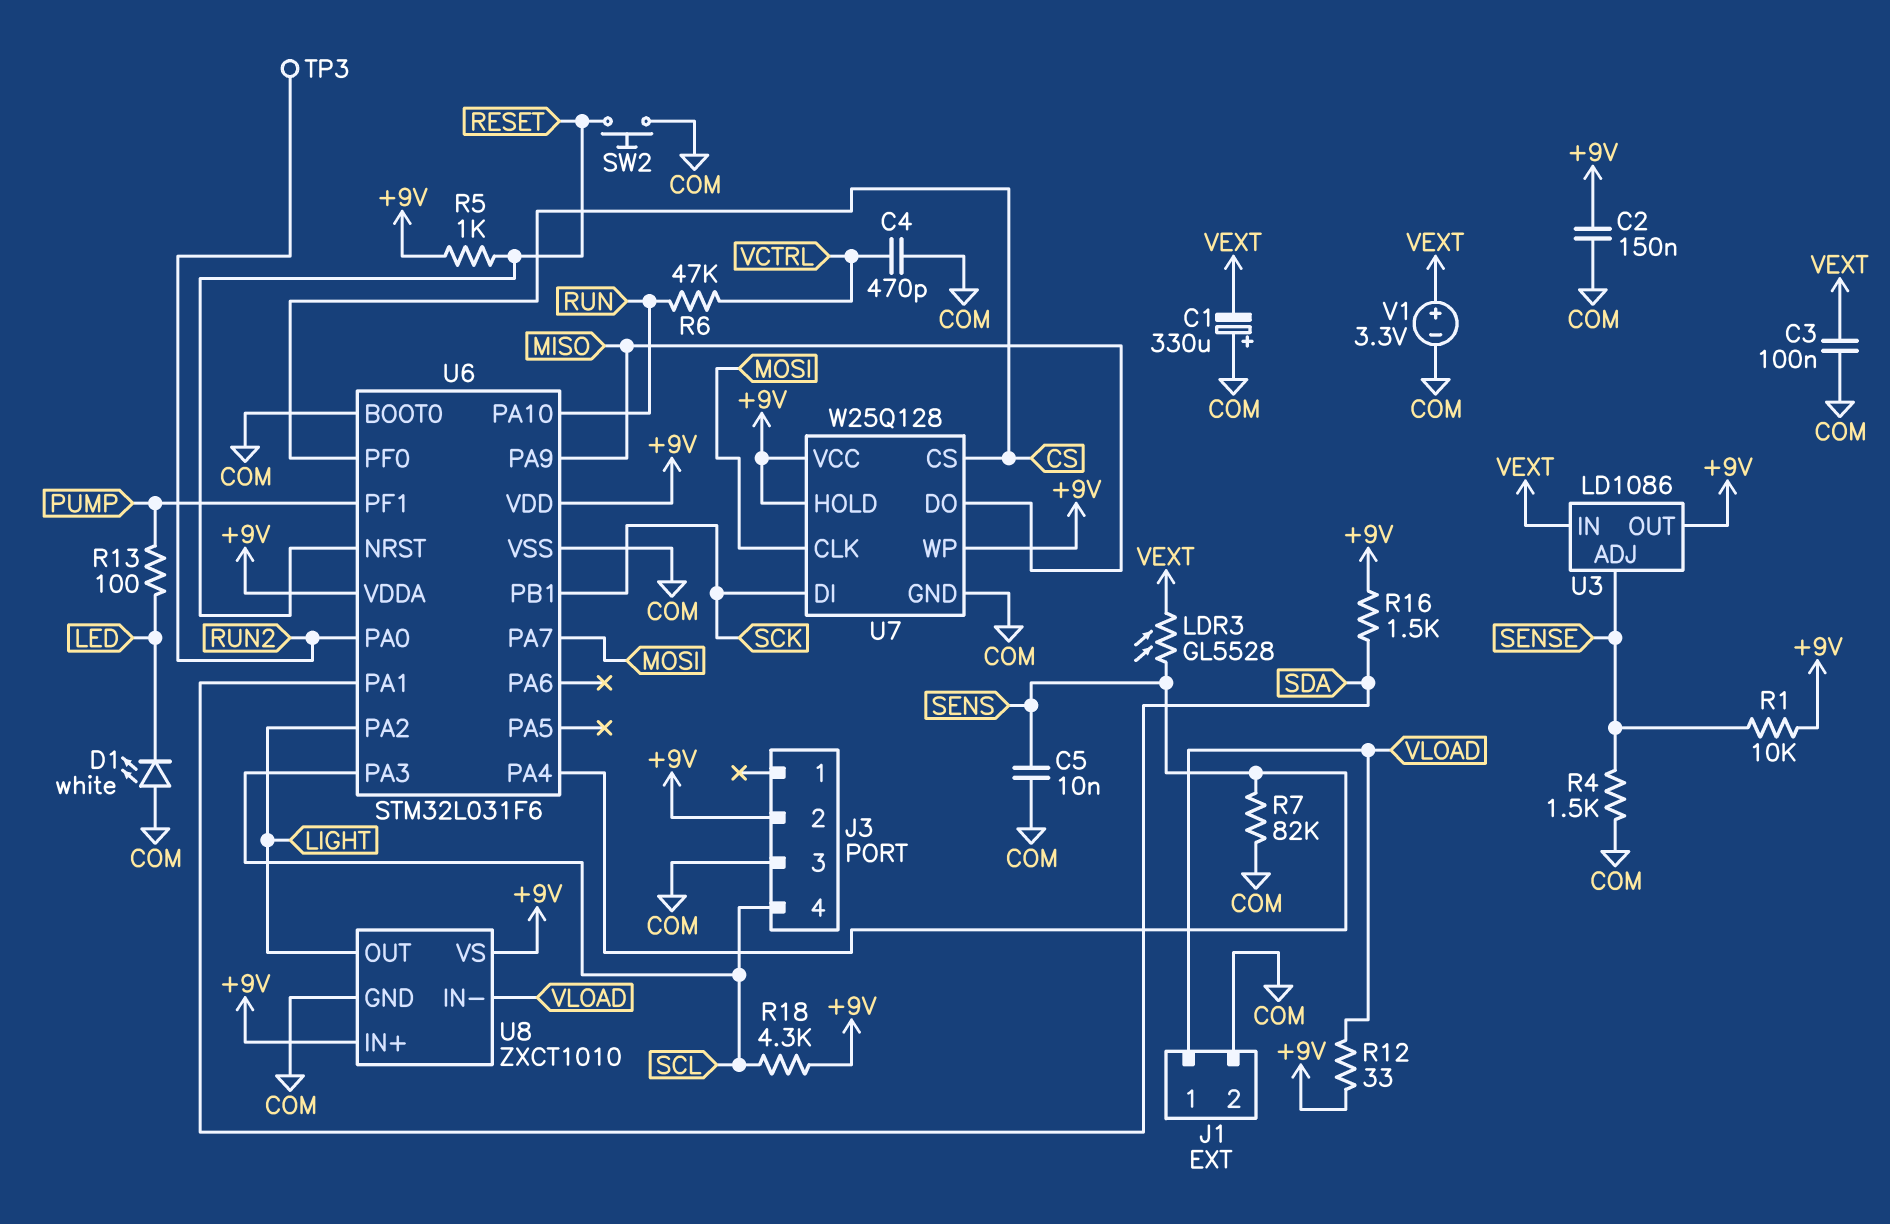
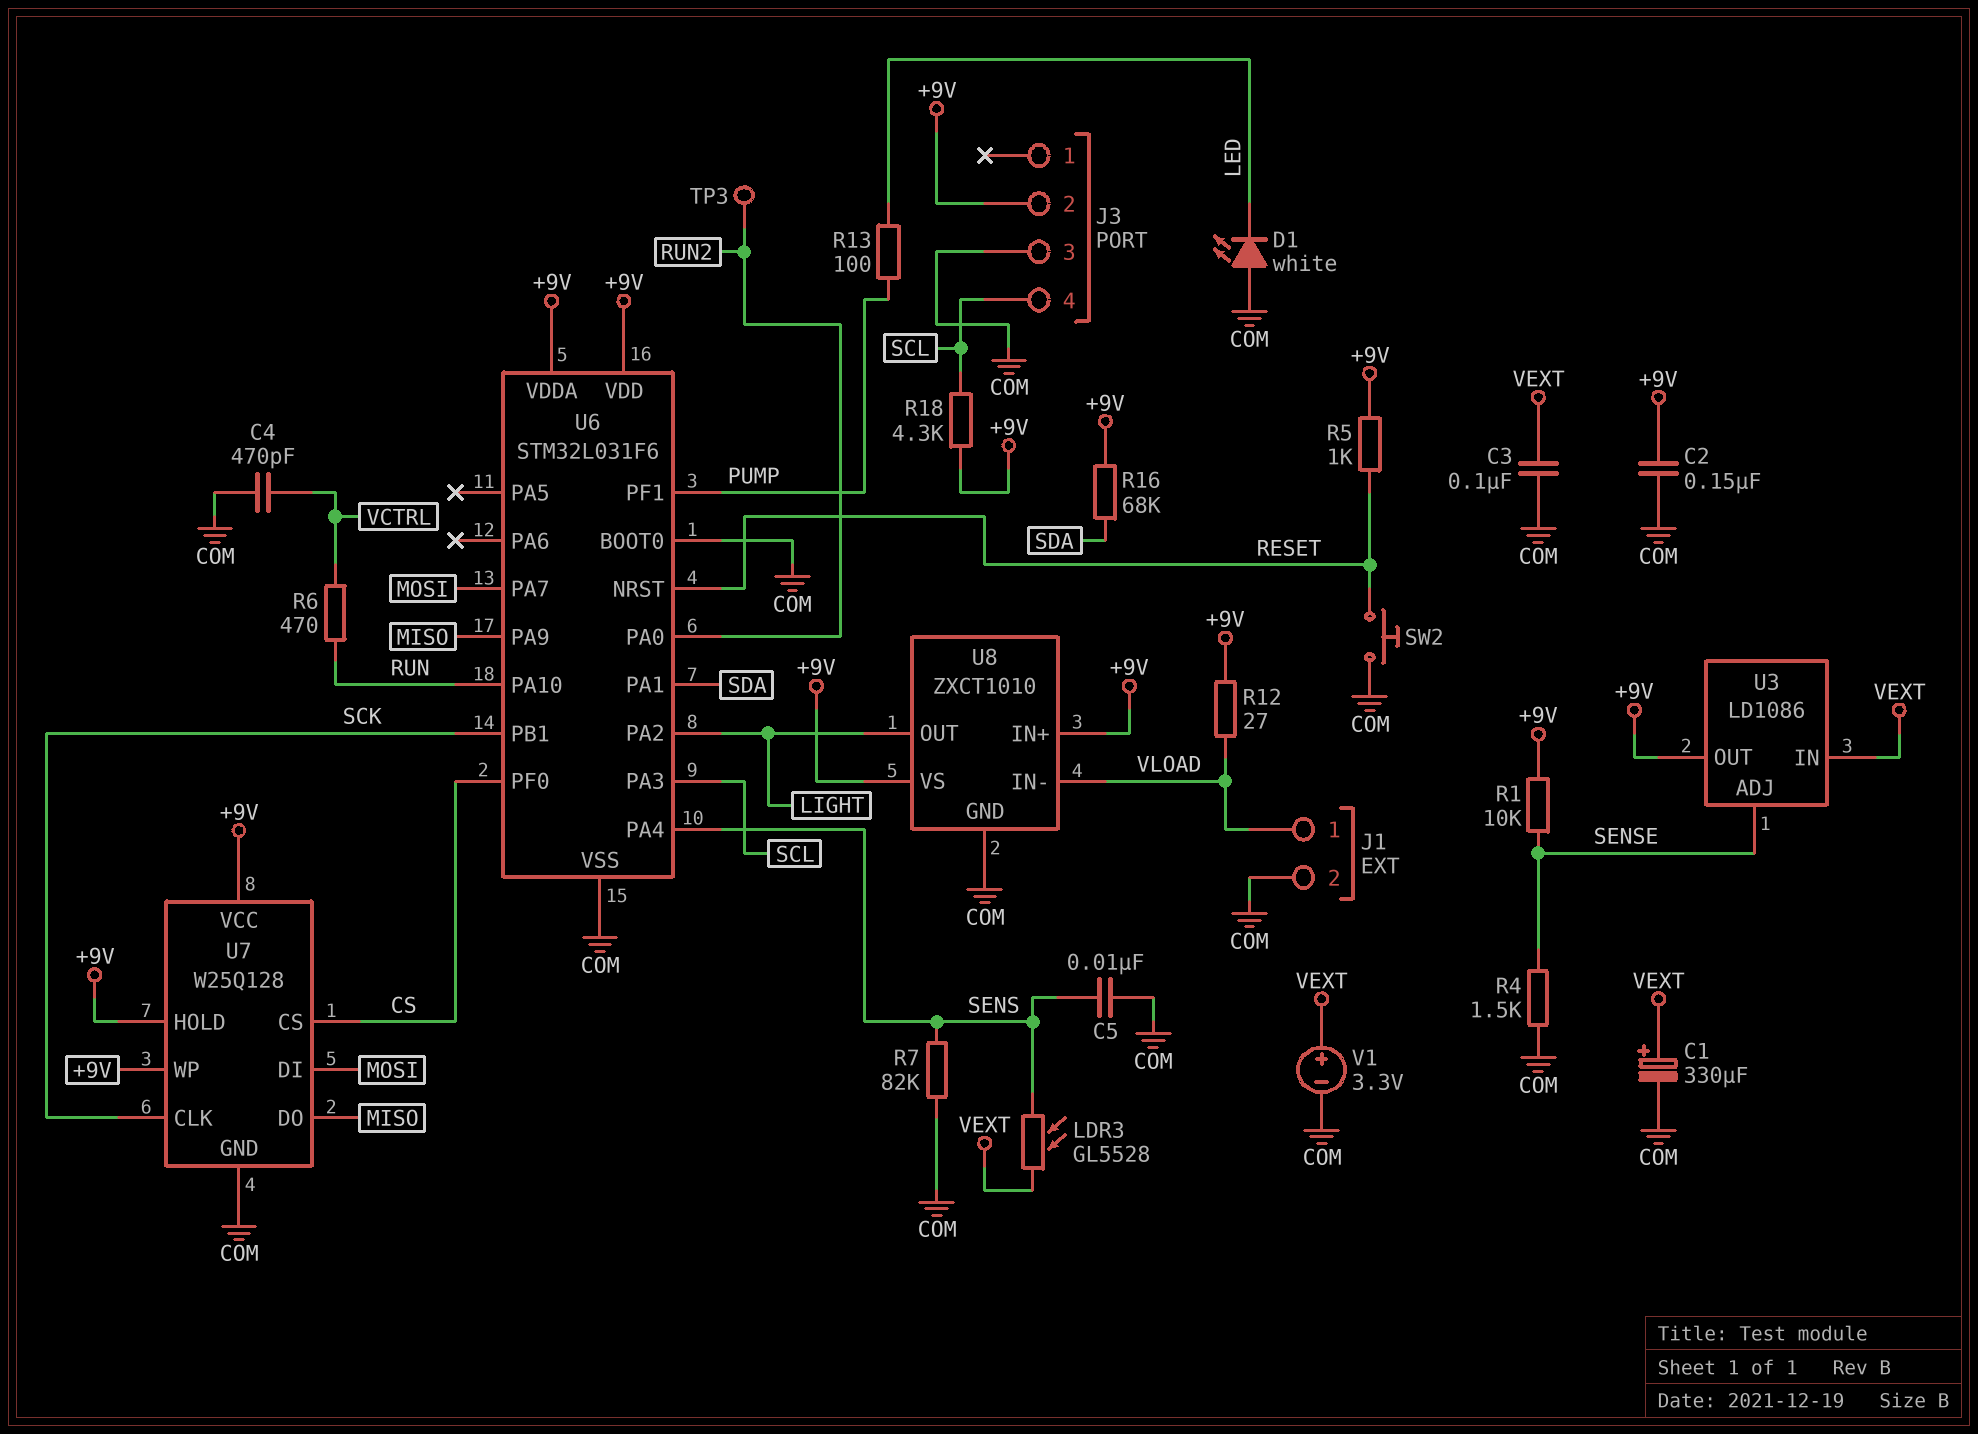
C1: 330uF (plus COM, minus VEXT) -> 330uF (plus VEXT, minus COM)
R6: 47k (RUN, VCTRL) -> 470 (RUN, VCTRL)
R12: 33 (+9V, VLOAD) -> 27 (+9V, VLOAD)
R16: 1.5k (+9V, SDA) -> 68k (+9V, SDA)
U7 pin CLK: MOSI -> SCK
U7 pin DI: SCK -> MOSI

